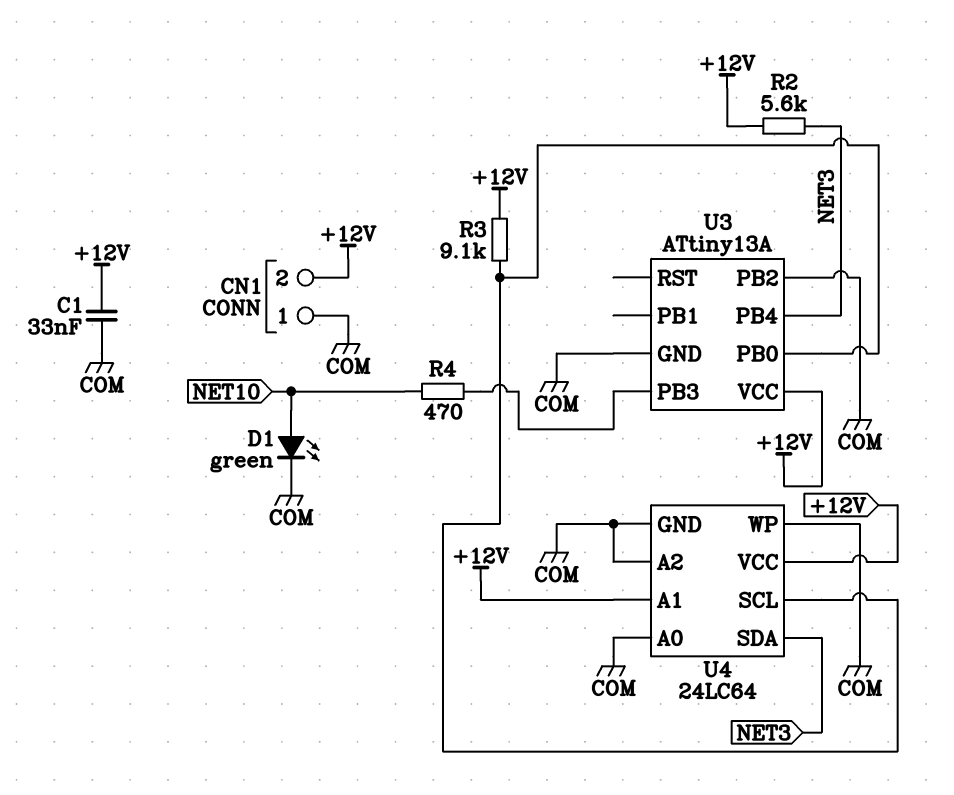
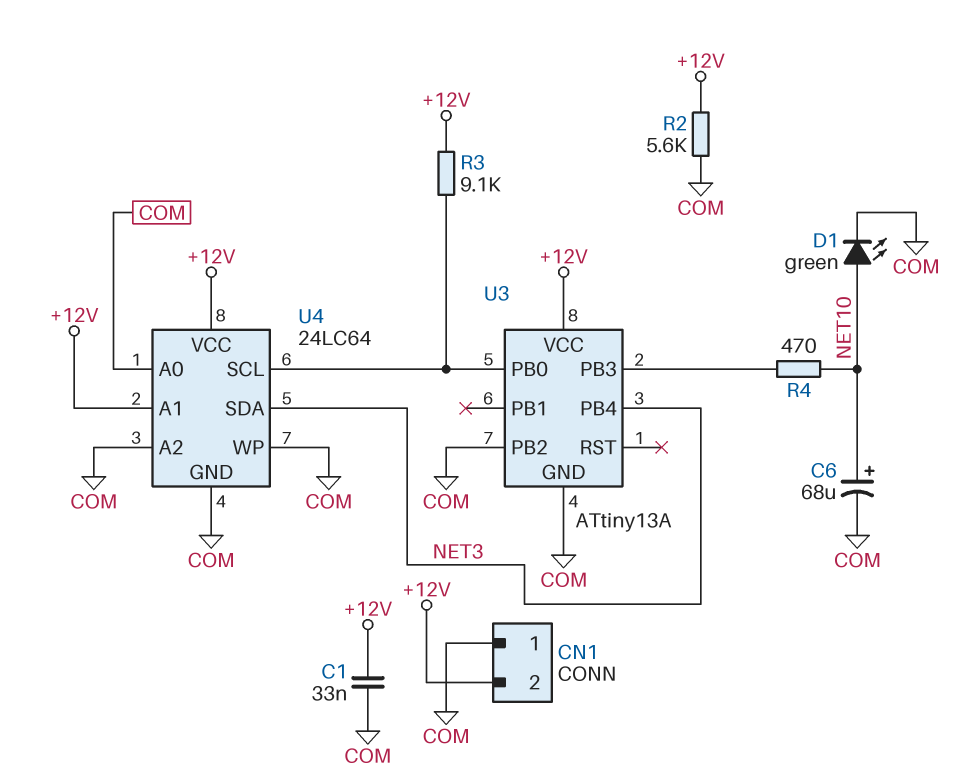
C6: none -> 68uF (plus NET10, minus COM)
R2: 5.6k (+12V, NET3) -> 5.6k (+12V, COM)

